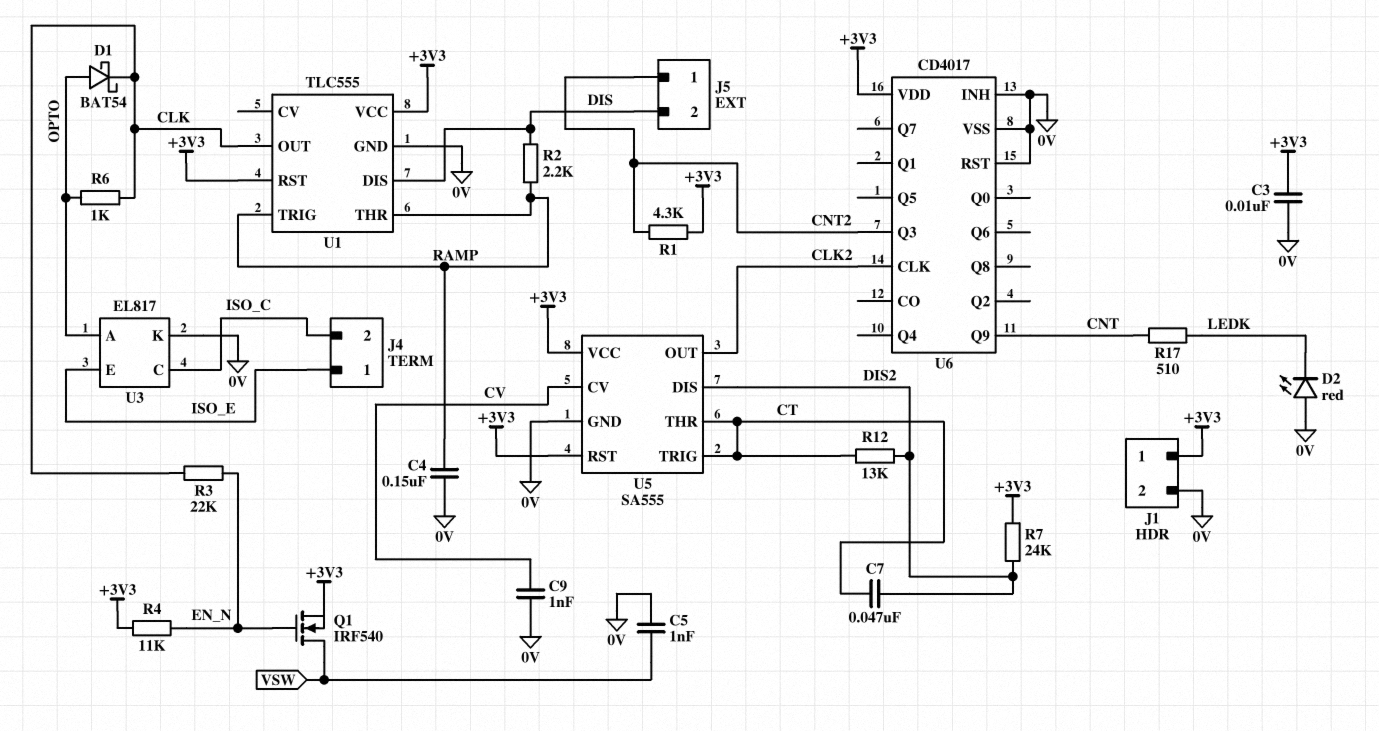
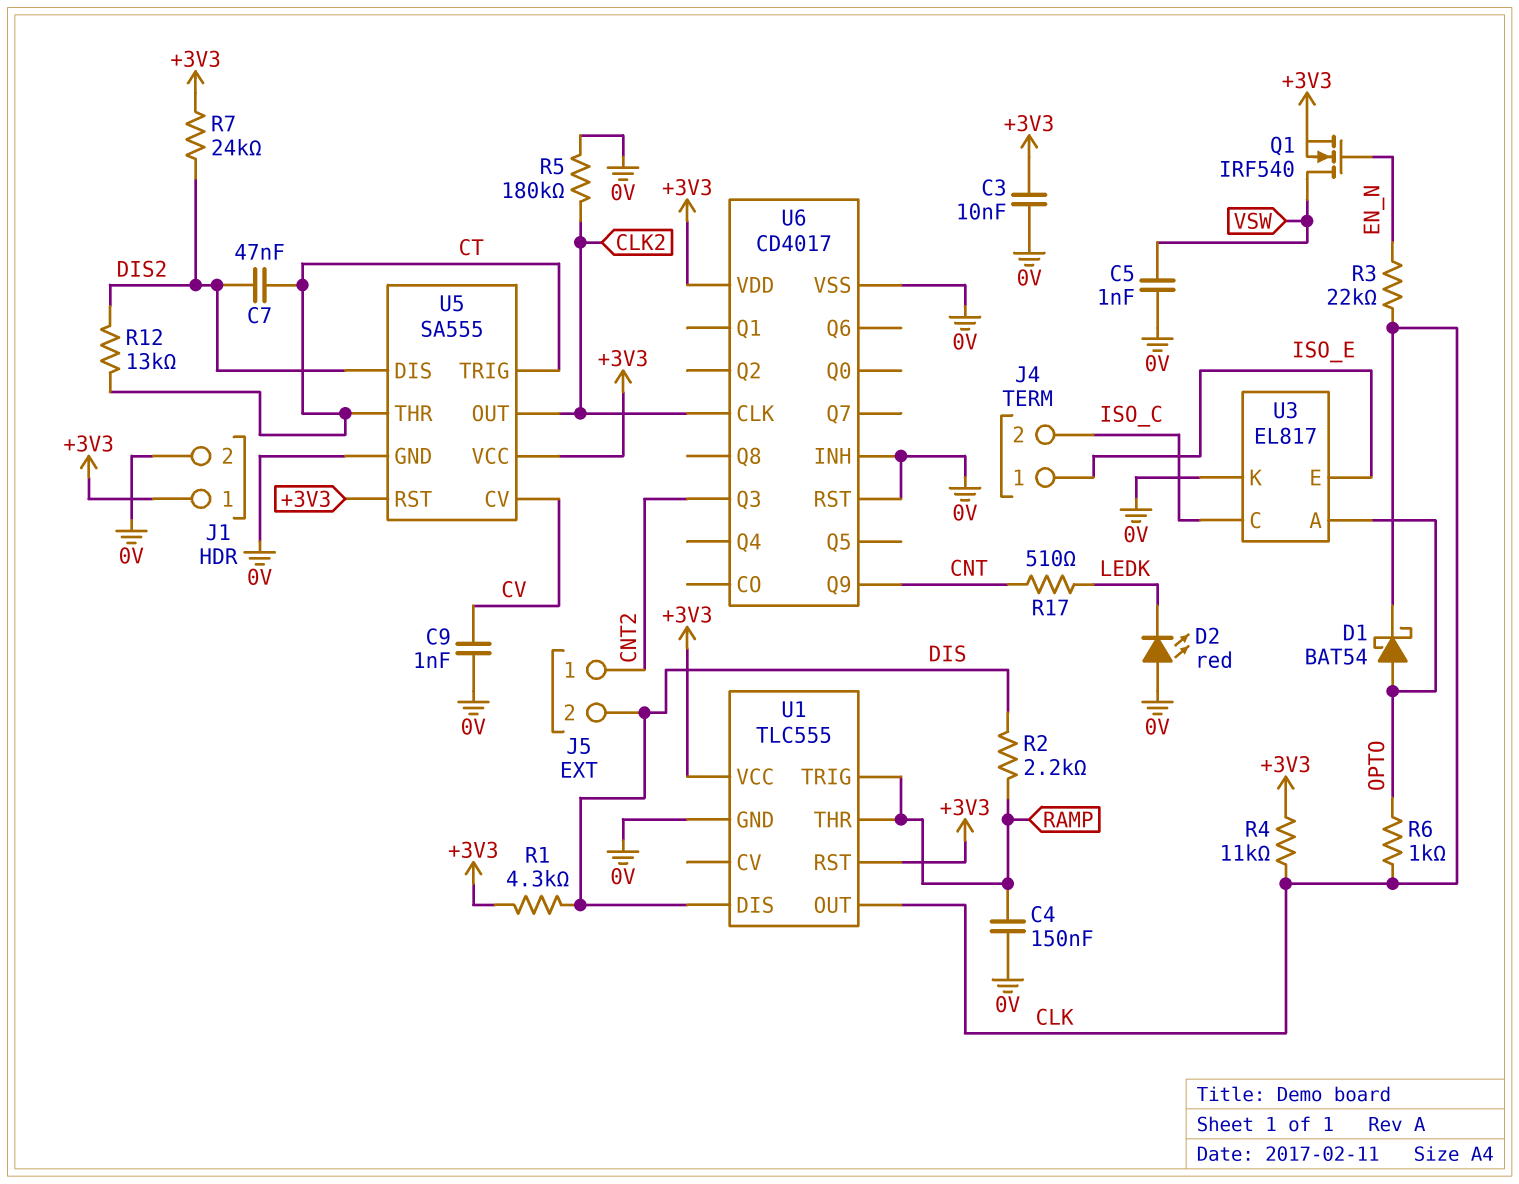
R1: 4.3k (+3V3, CNT2) -> 4.3k (+3V3, DIS)
R4: 11k (+3V3, EN_N) -> 11k (+3V3, CLK)
R5: none -> 180k (0V, CLK2)

